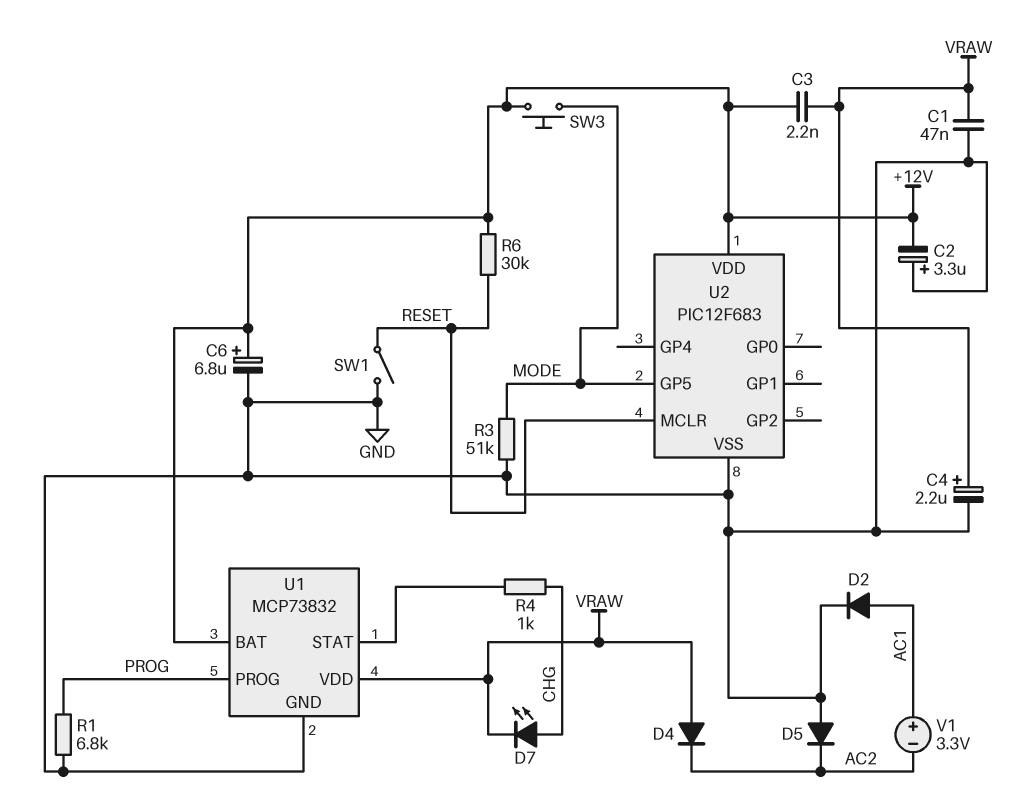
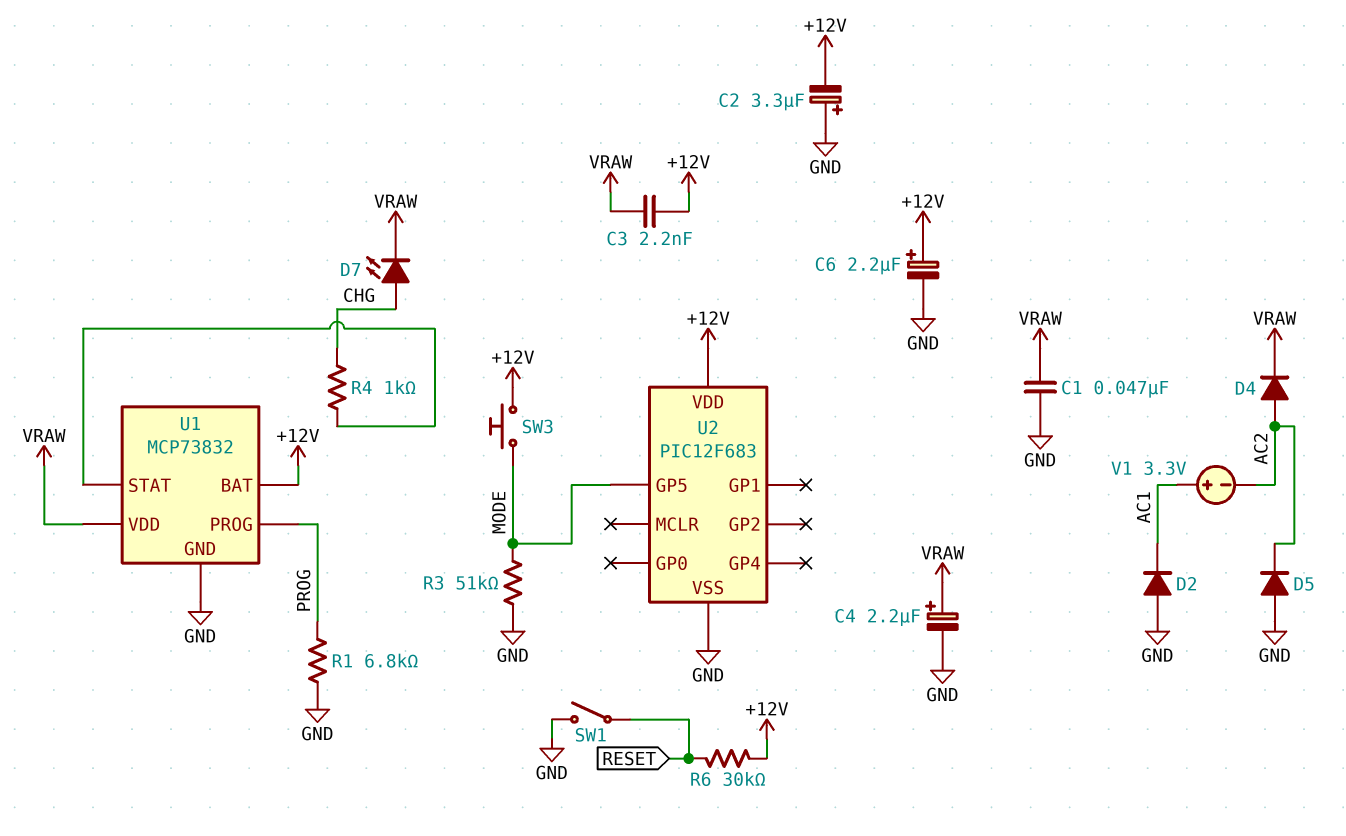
C6: 6.8uF (plus +12V, minus GND) -> 2.2uF (plus +12V, minus GND)
D2: diode (A AC1, K GND) -> diode (A GND, K AC1)
D4: diode (A VRAW, K AC2) -> diode (A AC2, K VRAW)
U2 pin MCLR: RESET -> none

